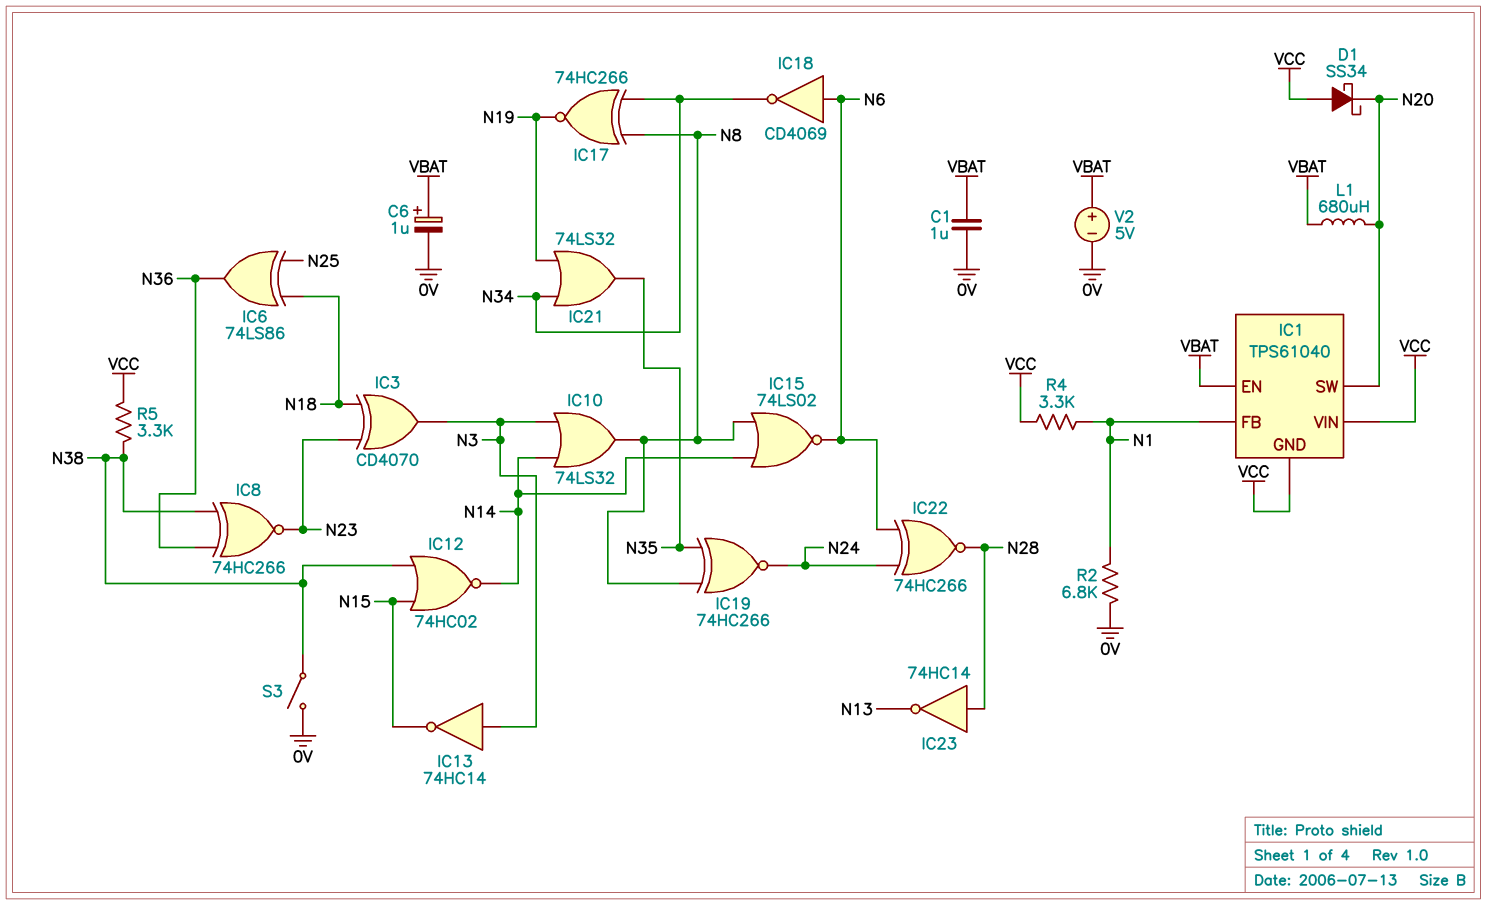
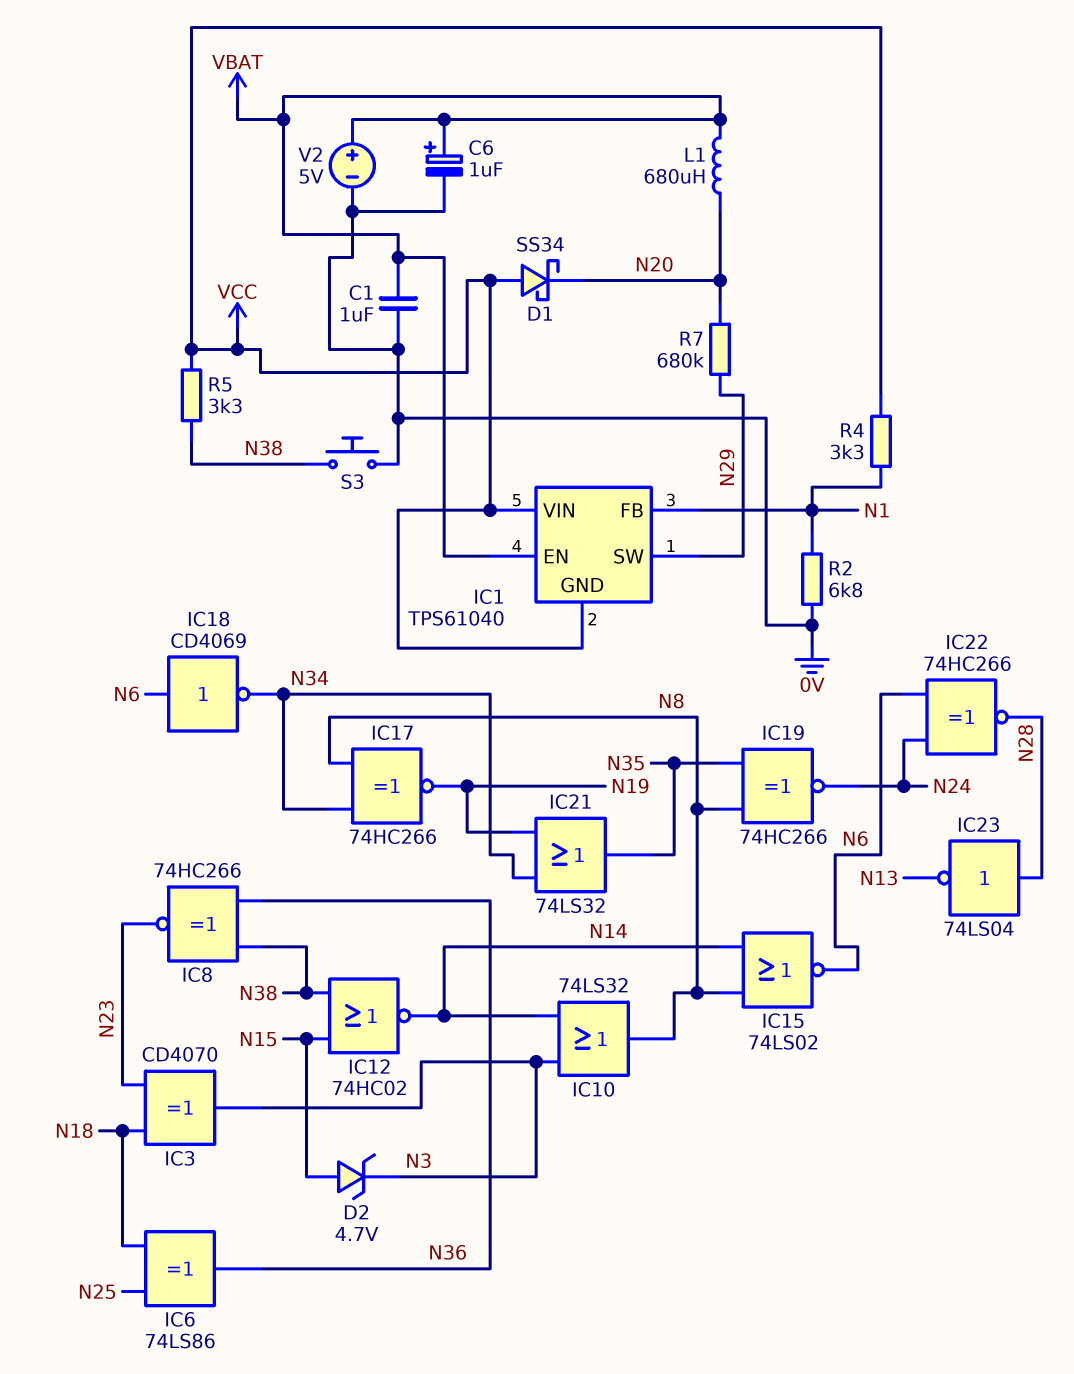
D2: none -> zener 4.7V (A N15, K N3)
IC1 pin SW: N20 -> N29
IC13: NOT 74HC14 (in N3, out N15) -> none
IC23: NOT 74HC14 (in N28, out N13) -> NOT 74LS04 (in N28, out N13)
R7: none -> 680k (N20, N29)
S3: switch (0V, N38) -> button (0V, N38)

